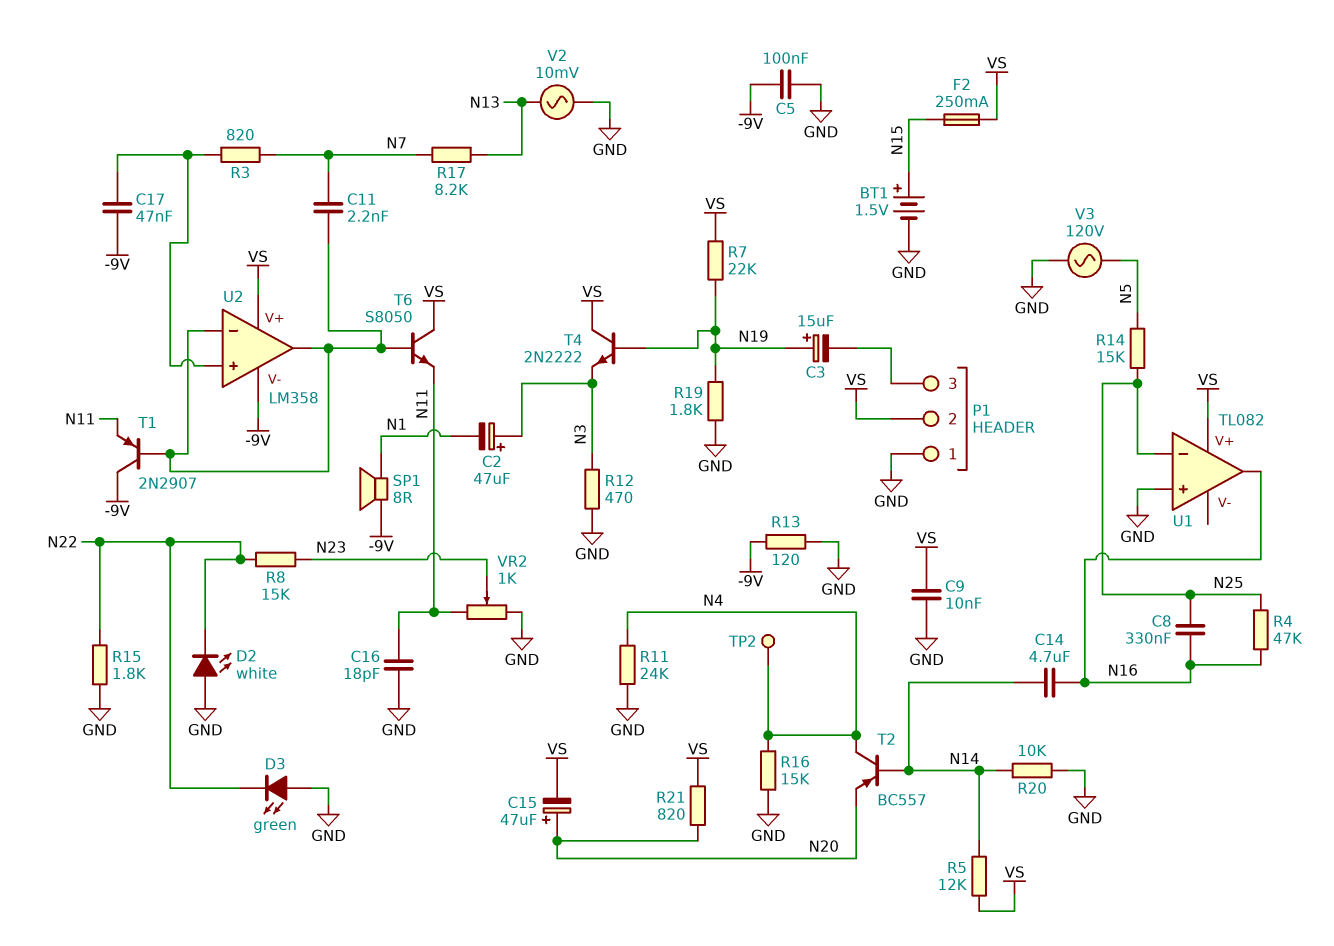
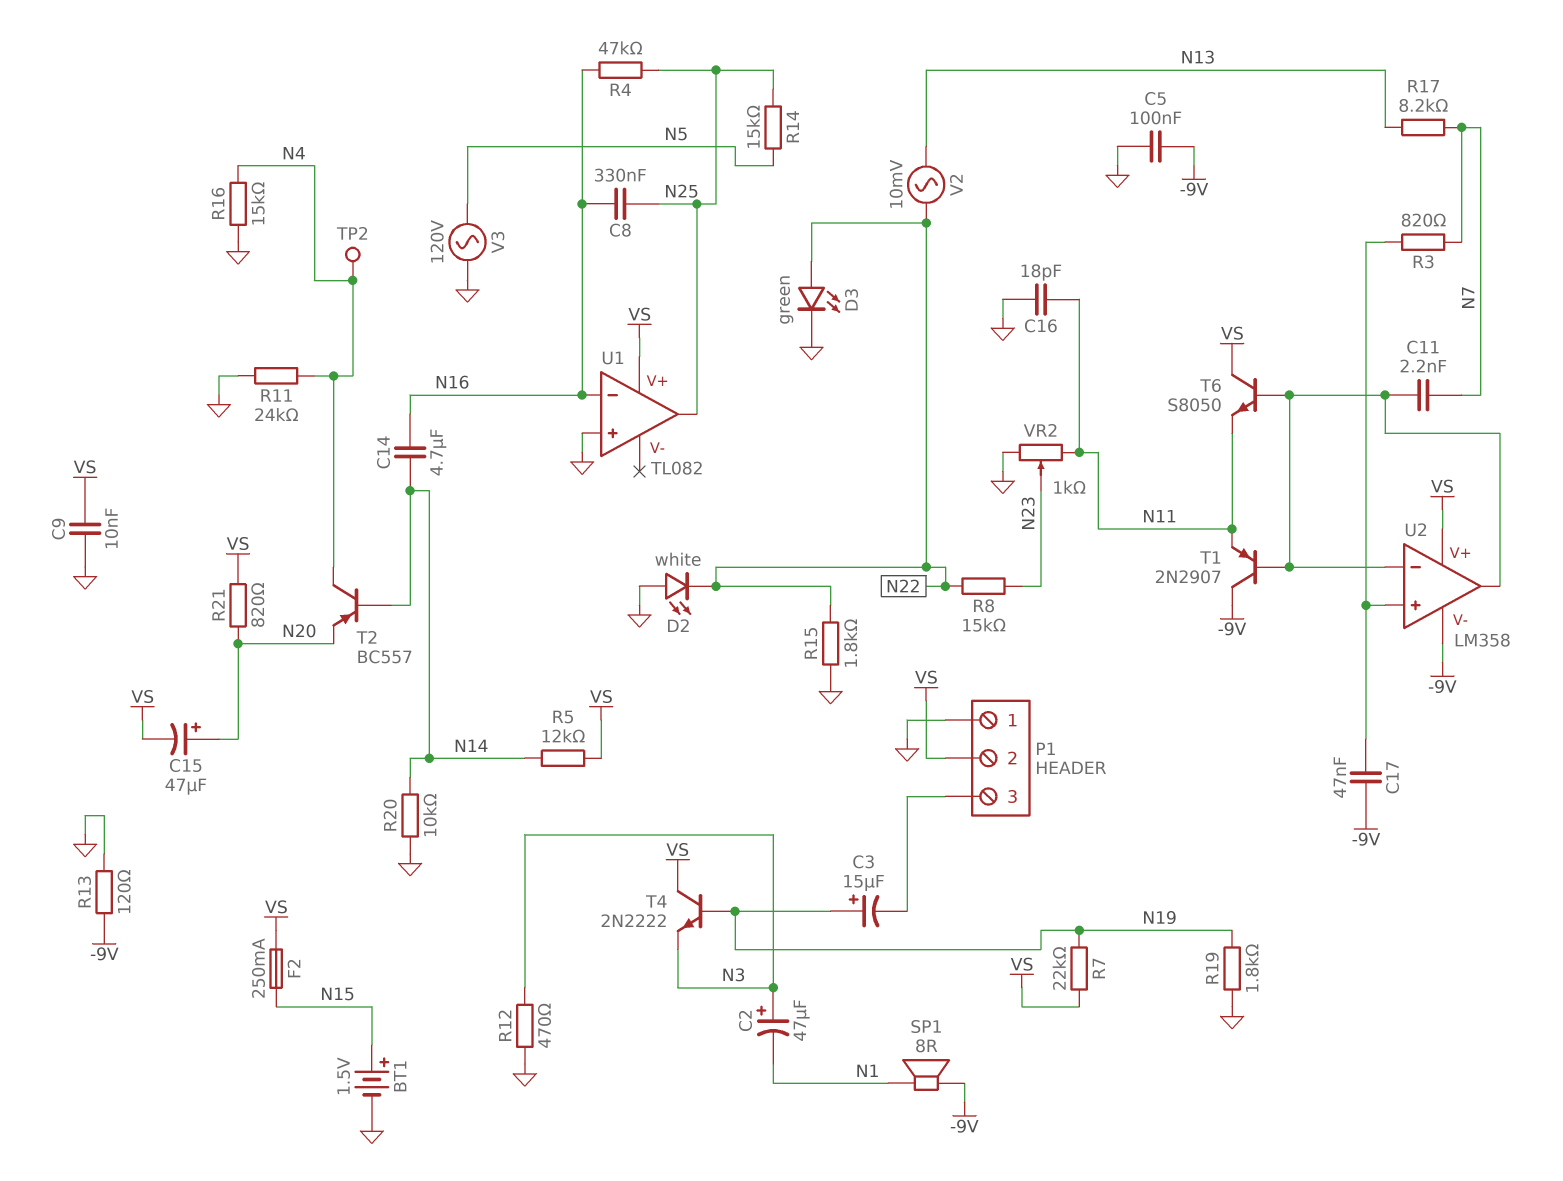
D3: LED green (A GND, K N22) -> LED green (A N22, K GND)
U1 pin in-: N25 -> N16
U1 pin out: N16 -> N25
V2: AC 10mV (GND, N13) -> AC 10mV (N13, N22)

